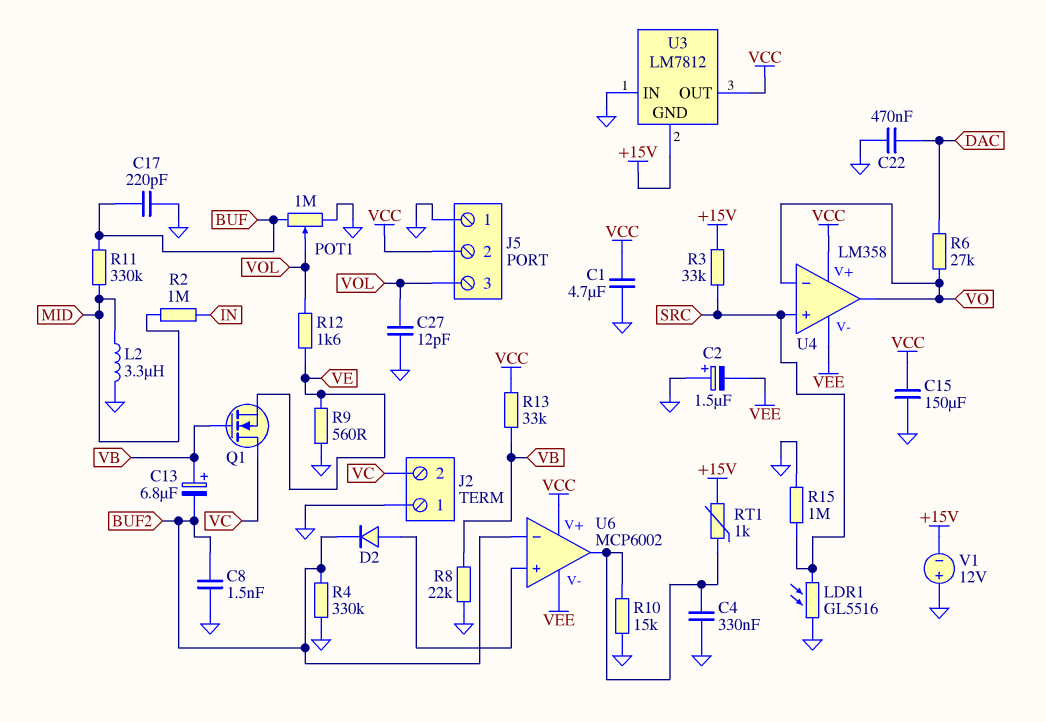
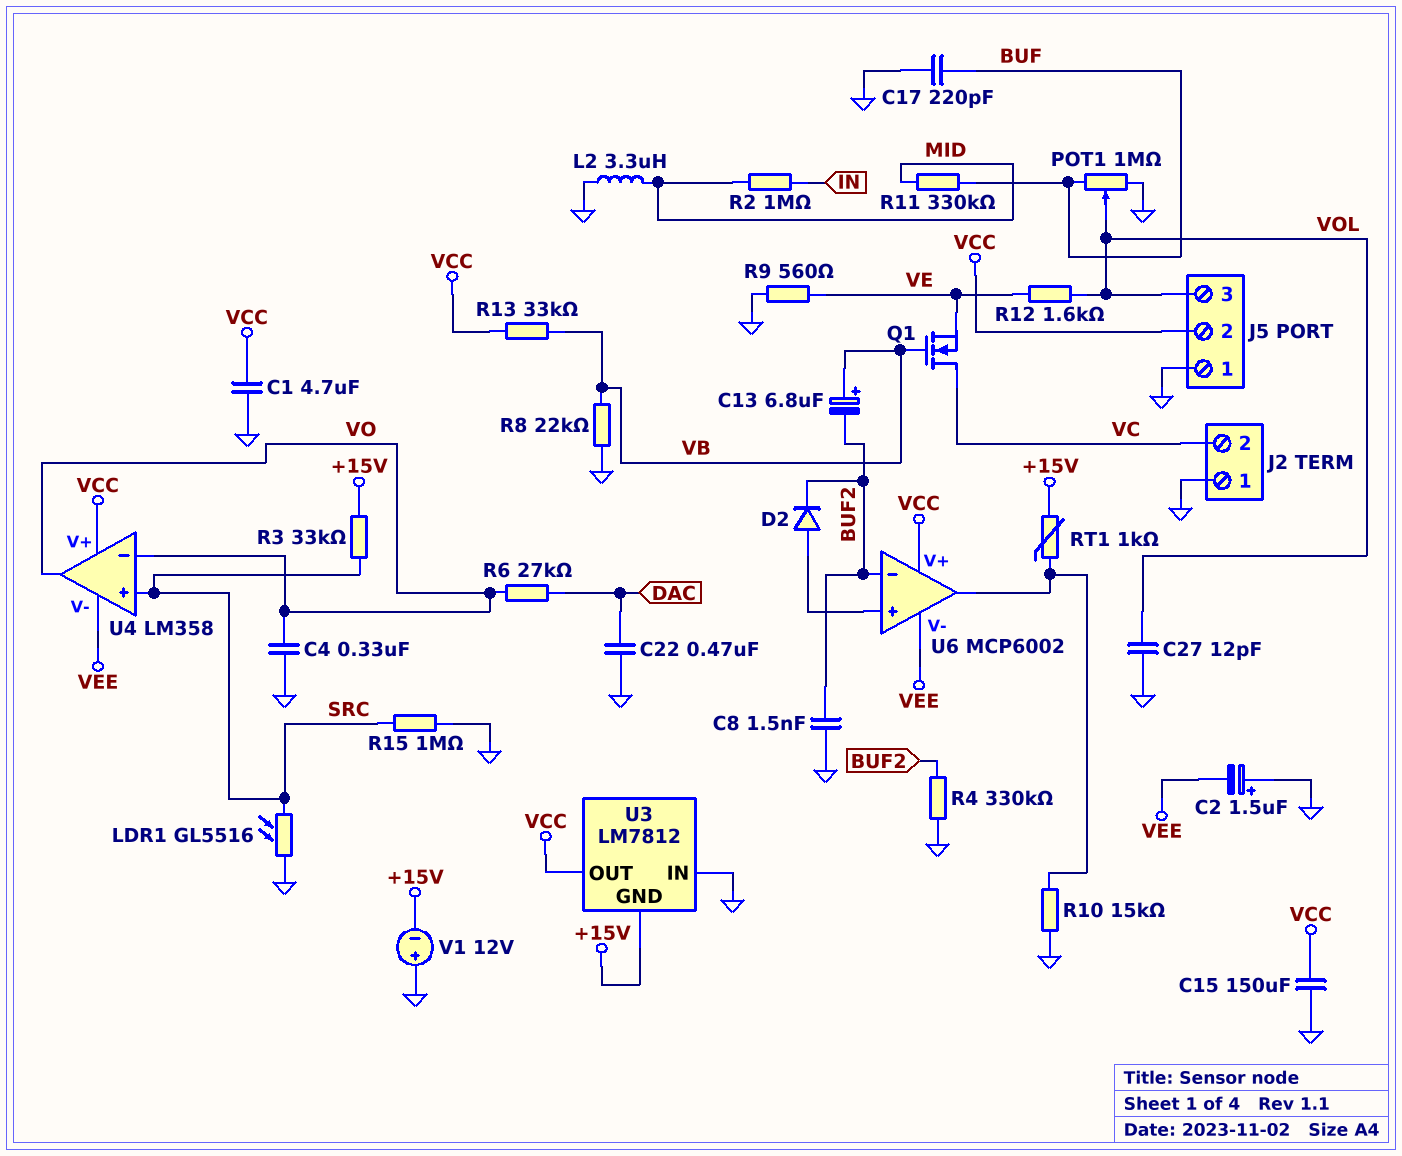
C4: 330nF (GND, U6/out) -> 330nF (GND, VO)

